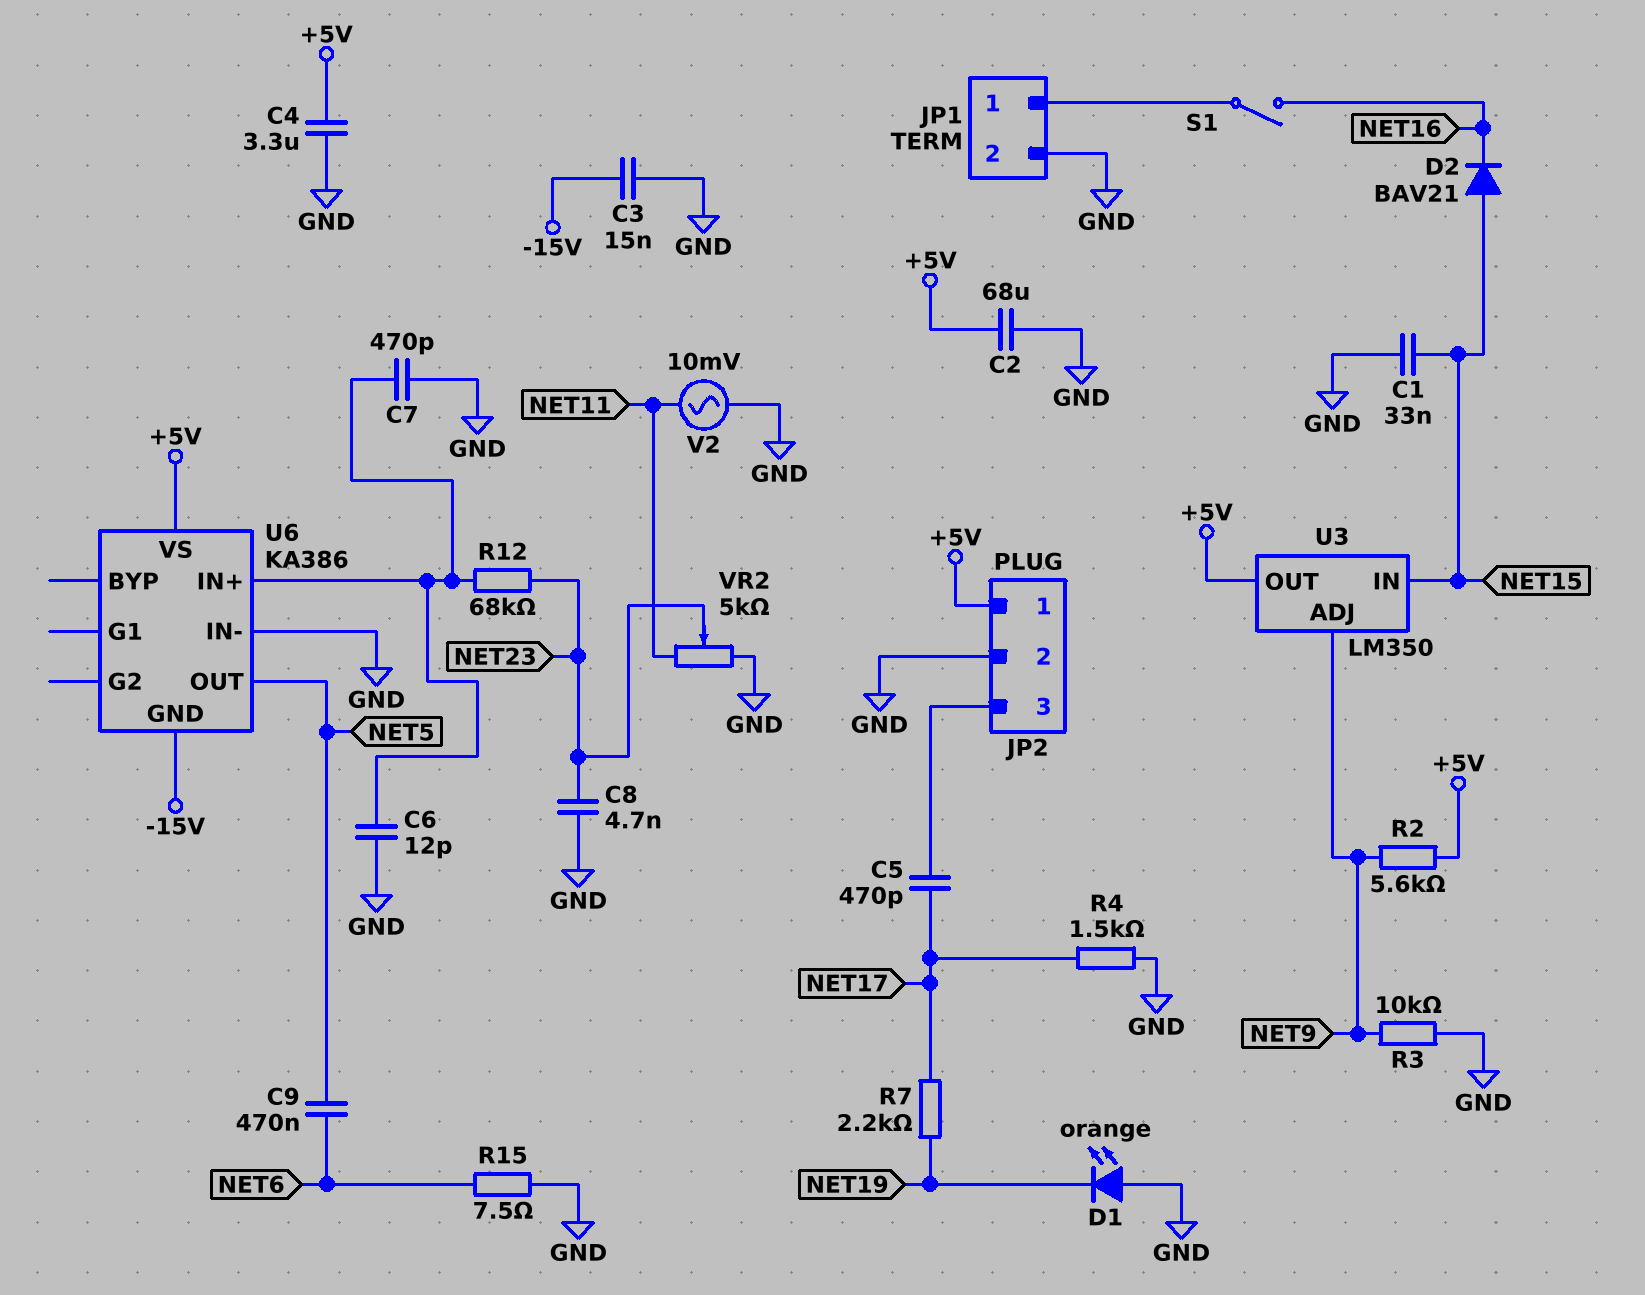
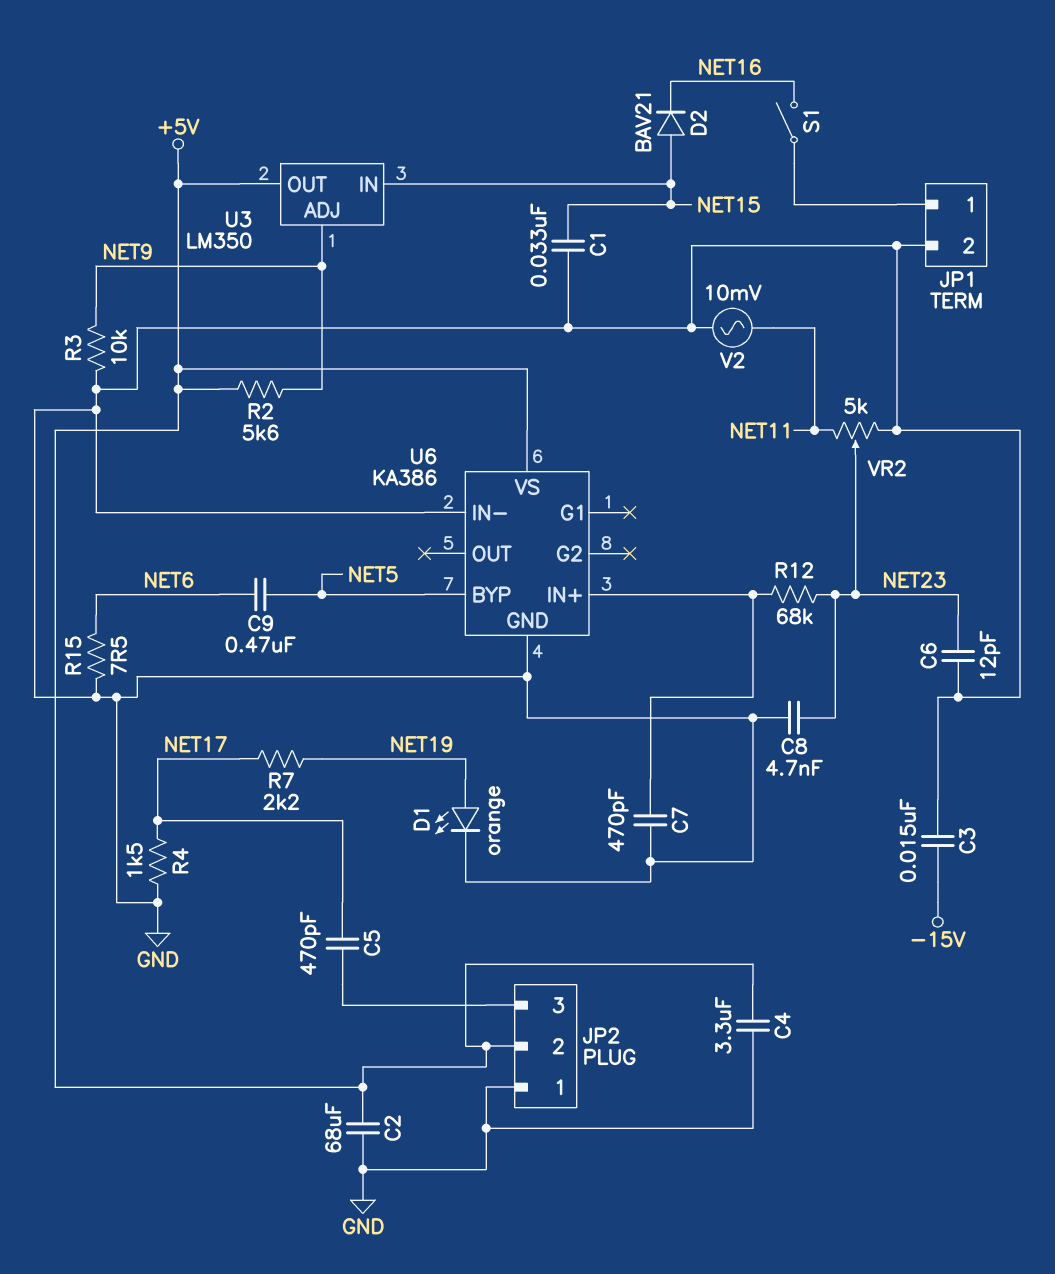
C6: 12pF (GND, U6/IN+) -> 12pF (GND, NET23)
D1: LED orange (A GND, K NET19) -> LED orange (A NET19, K GND)
JP2 pin 1: +5V -> GND
JP2 pin 2: GND -> +5V
U6 pin BYP: none -> NET5
U6 pin GND: -15V -> GND
U6 pin OUT: NET5 -> none

